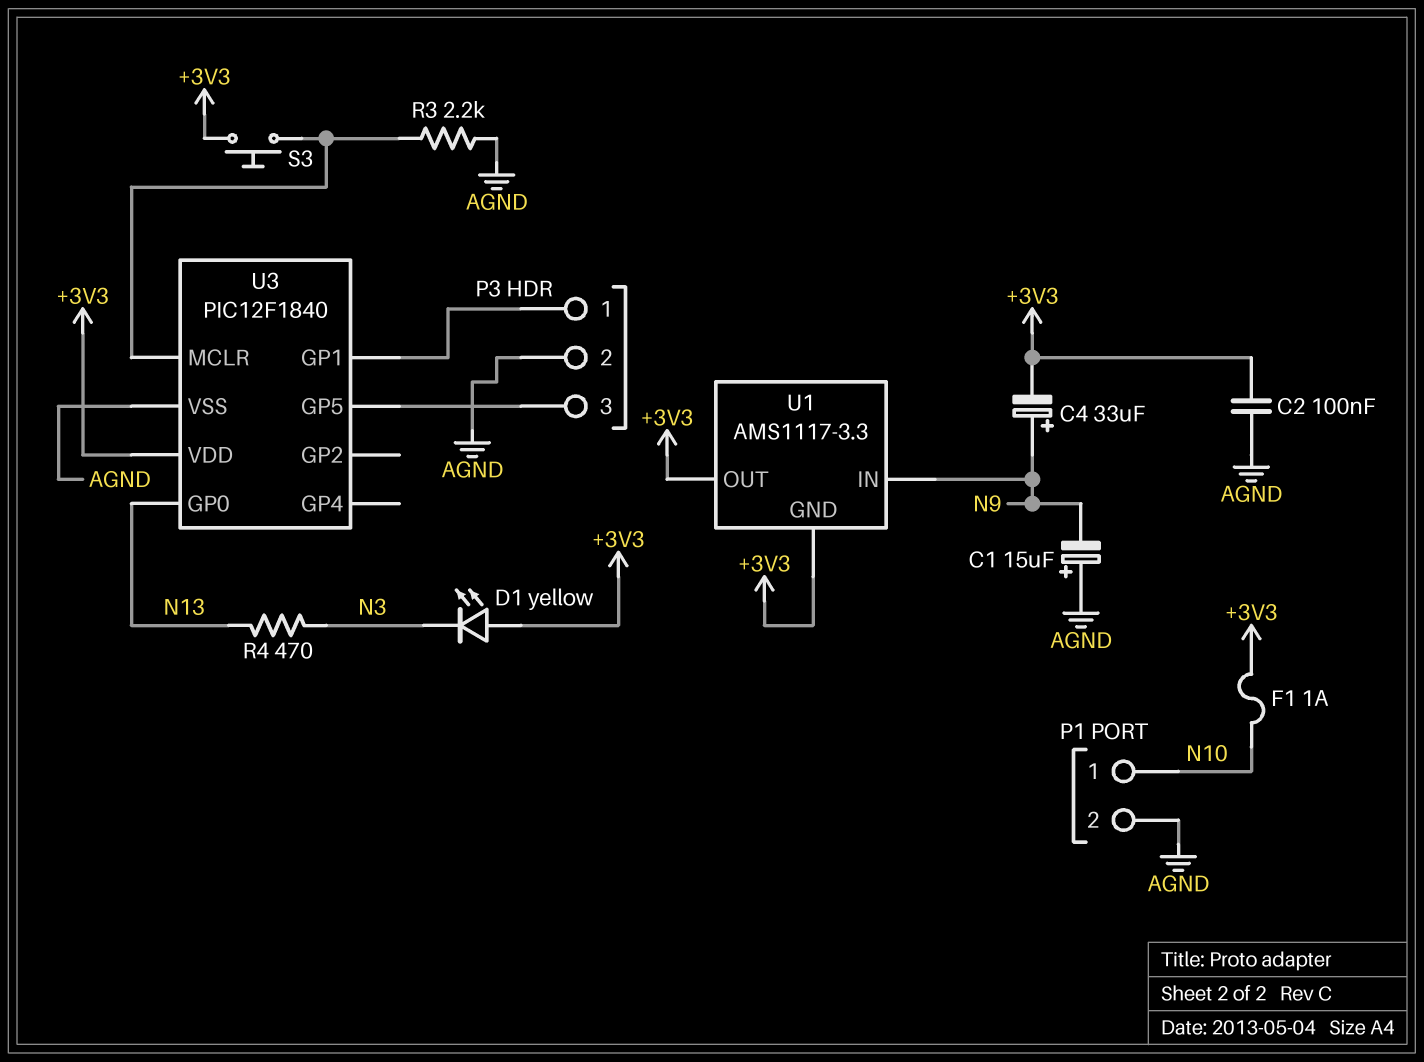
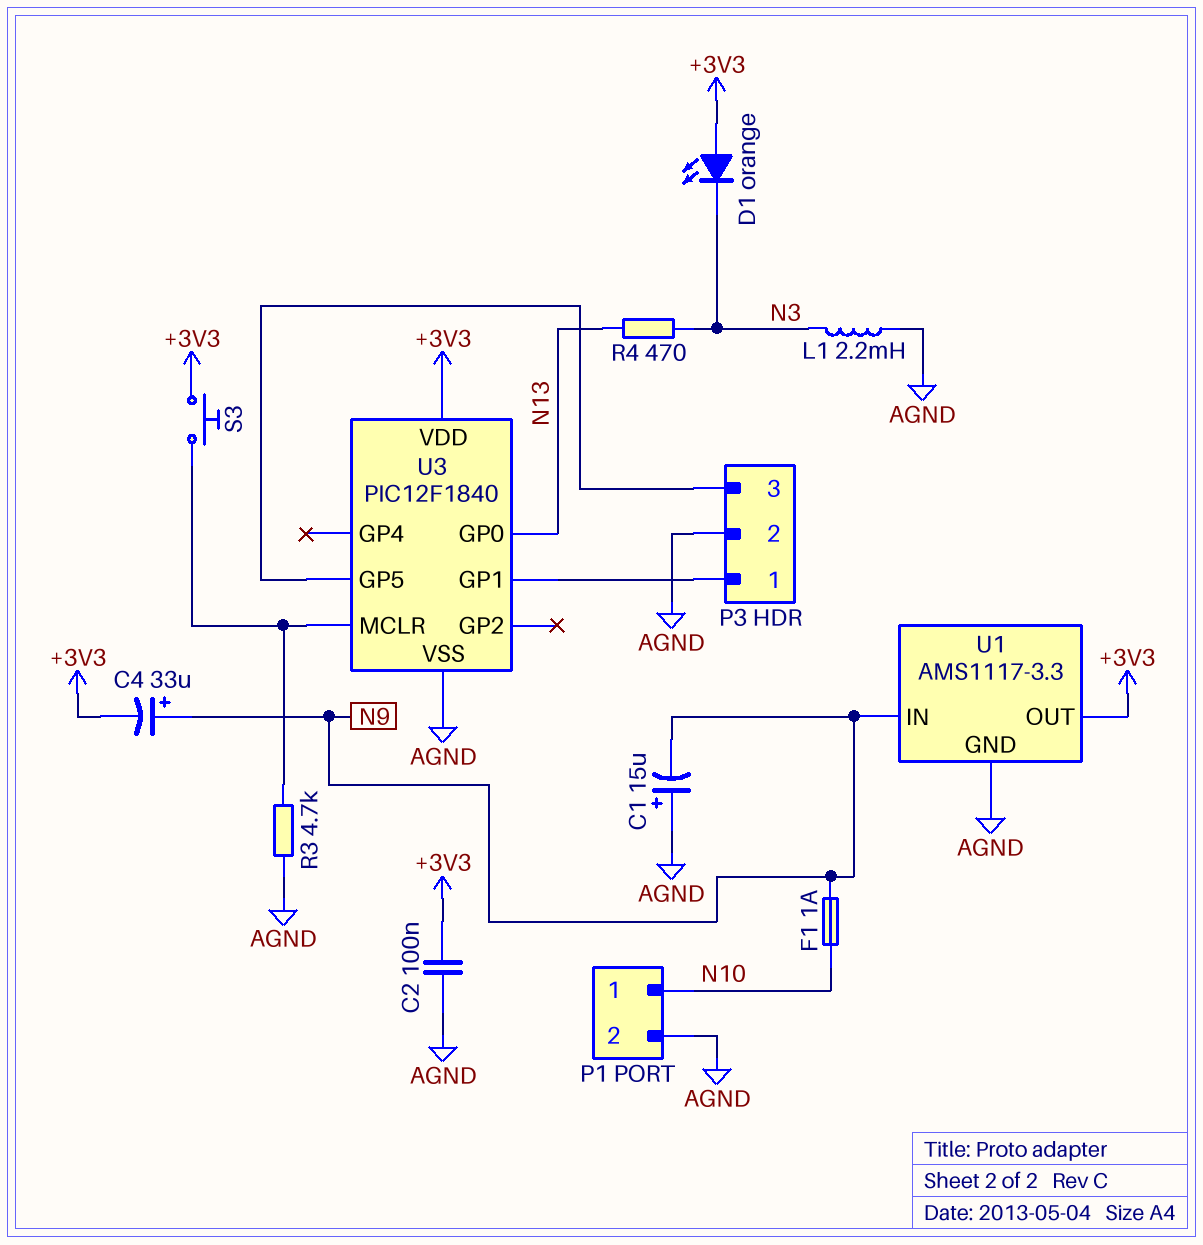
D1: LED yellow (A +3V3, K N3) -> LED orange (A +3V3, K N3)
F1: 1A (+3V3, N10) -> 1A (N9, N10)
L1: none -> 2.2mH (AGND, N3)
R3: 2.2k (AGND, U3/MCLR) -> 4.7k (AGND, U3/MCLR)
U1 pin GND: +3V3 -> AGND

